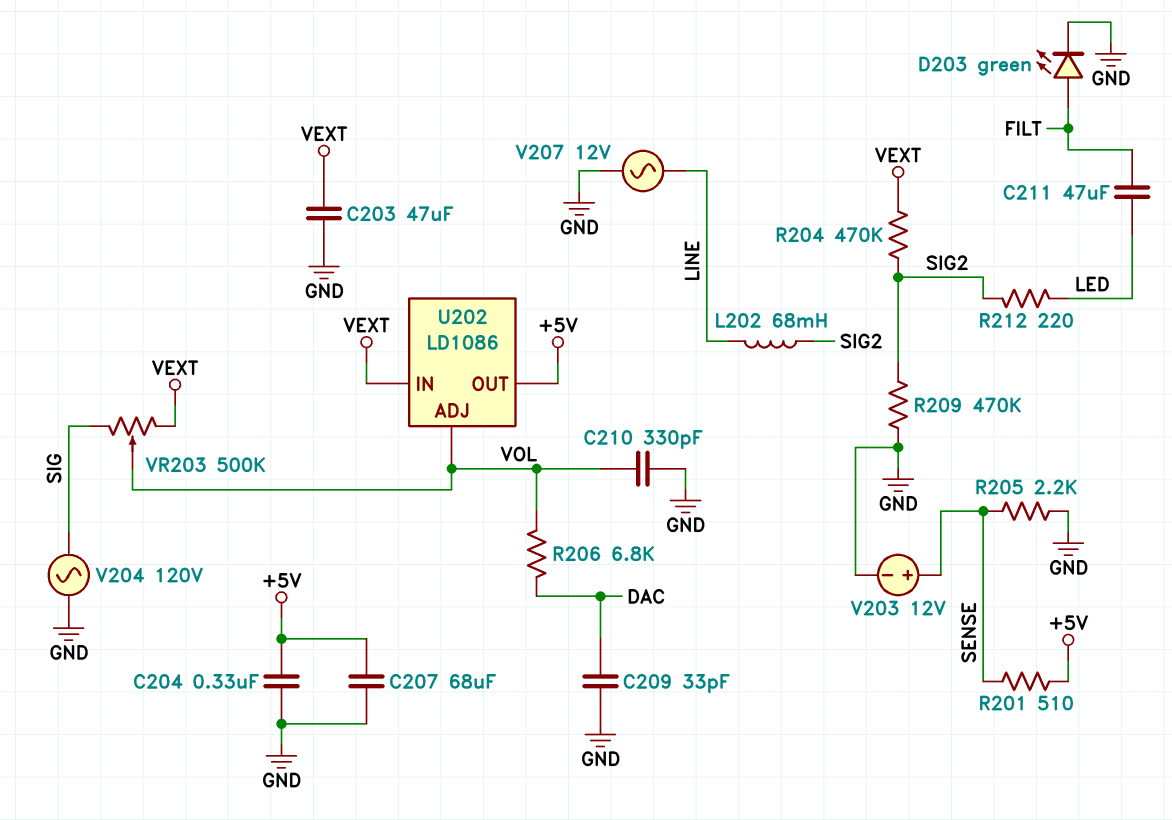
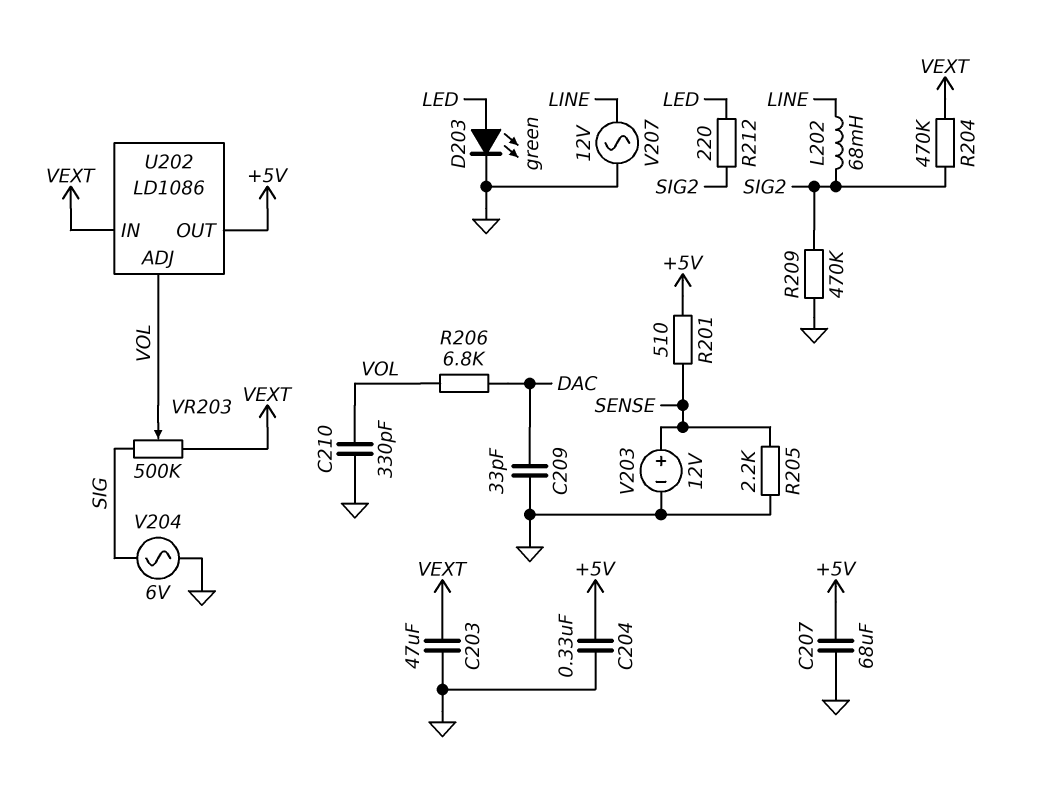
C211: 47uF (FILT, LED) -> none
D203: LED green (A FILT, K GND) -> LED green (A LED, K GND)
V204: AC 120V (GND, SIG) -> AC 6V (GND, SIG)

